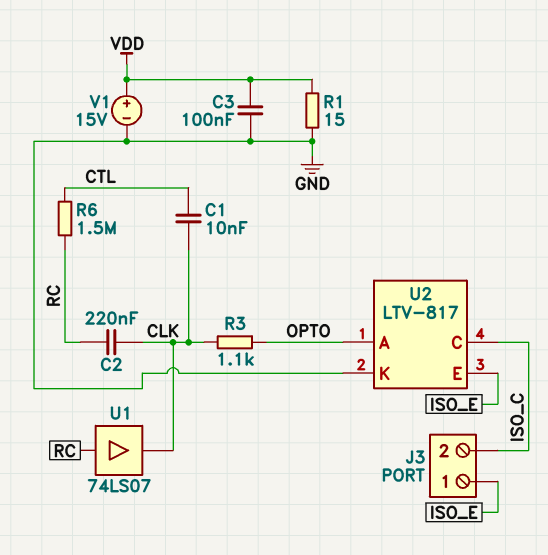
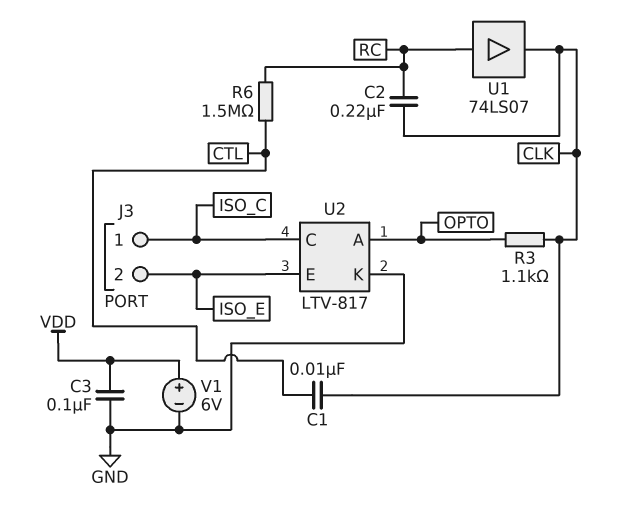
J3 pin 1: ISO_E -> ISO_C
J3 pin 2: ISO_C -> ISO_E
R1: 15 (GND, VDD) -> none
V1: 15V (plus VDD, minus GND) -> 6V (plus VDD, minus GND)

